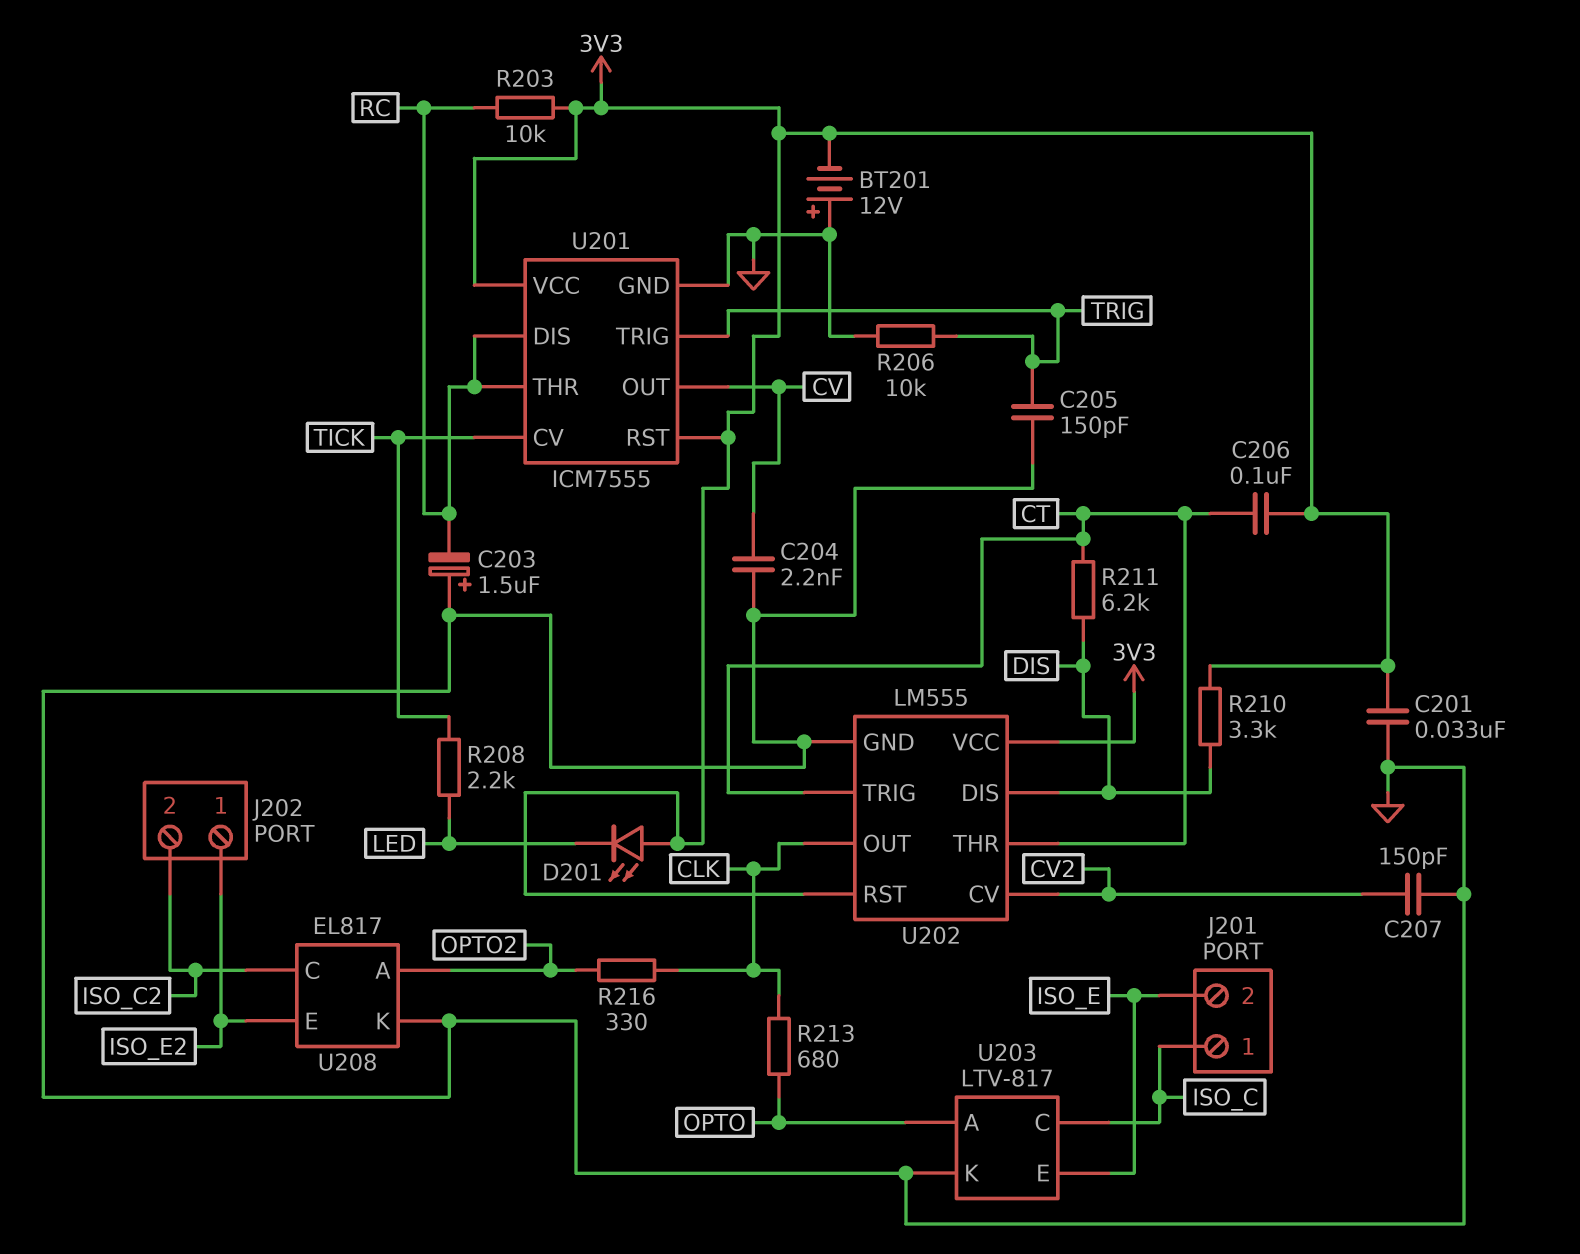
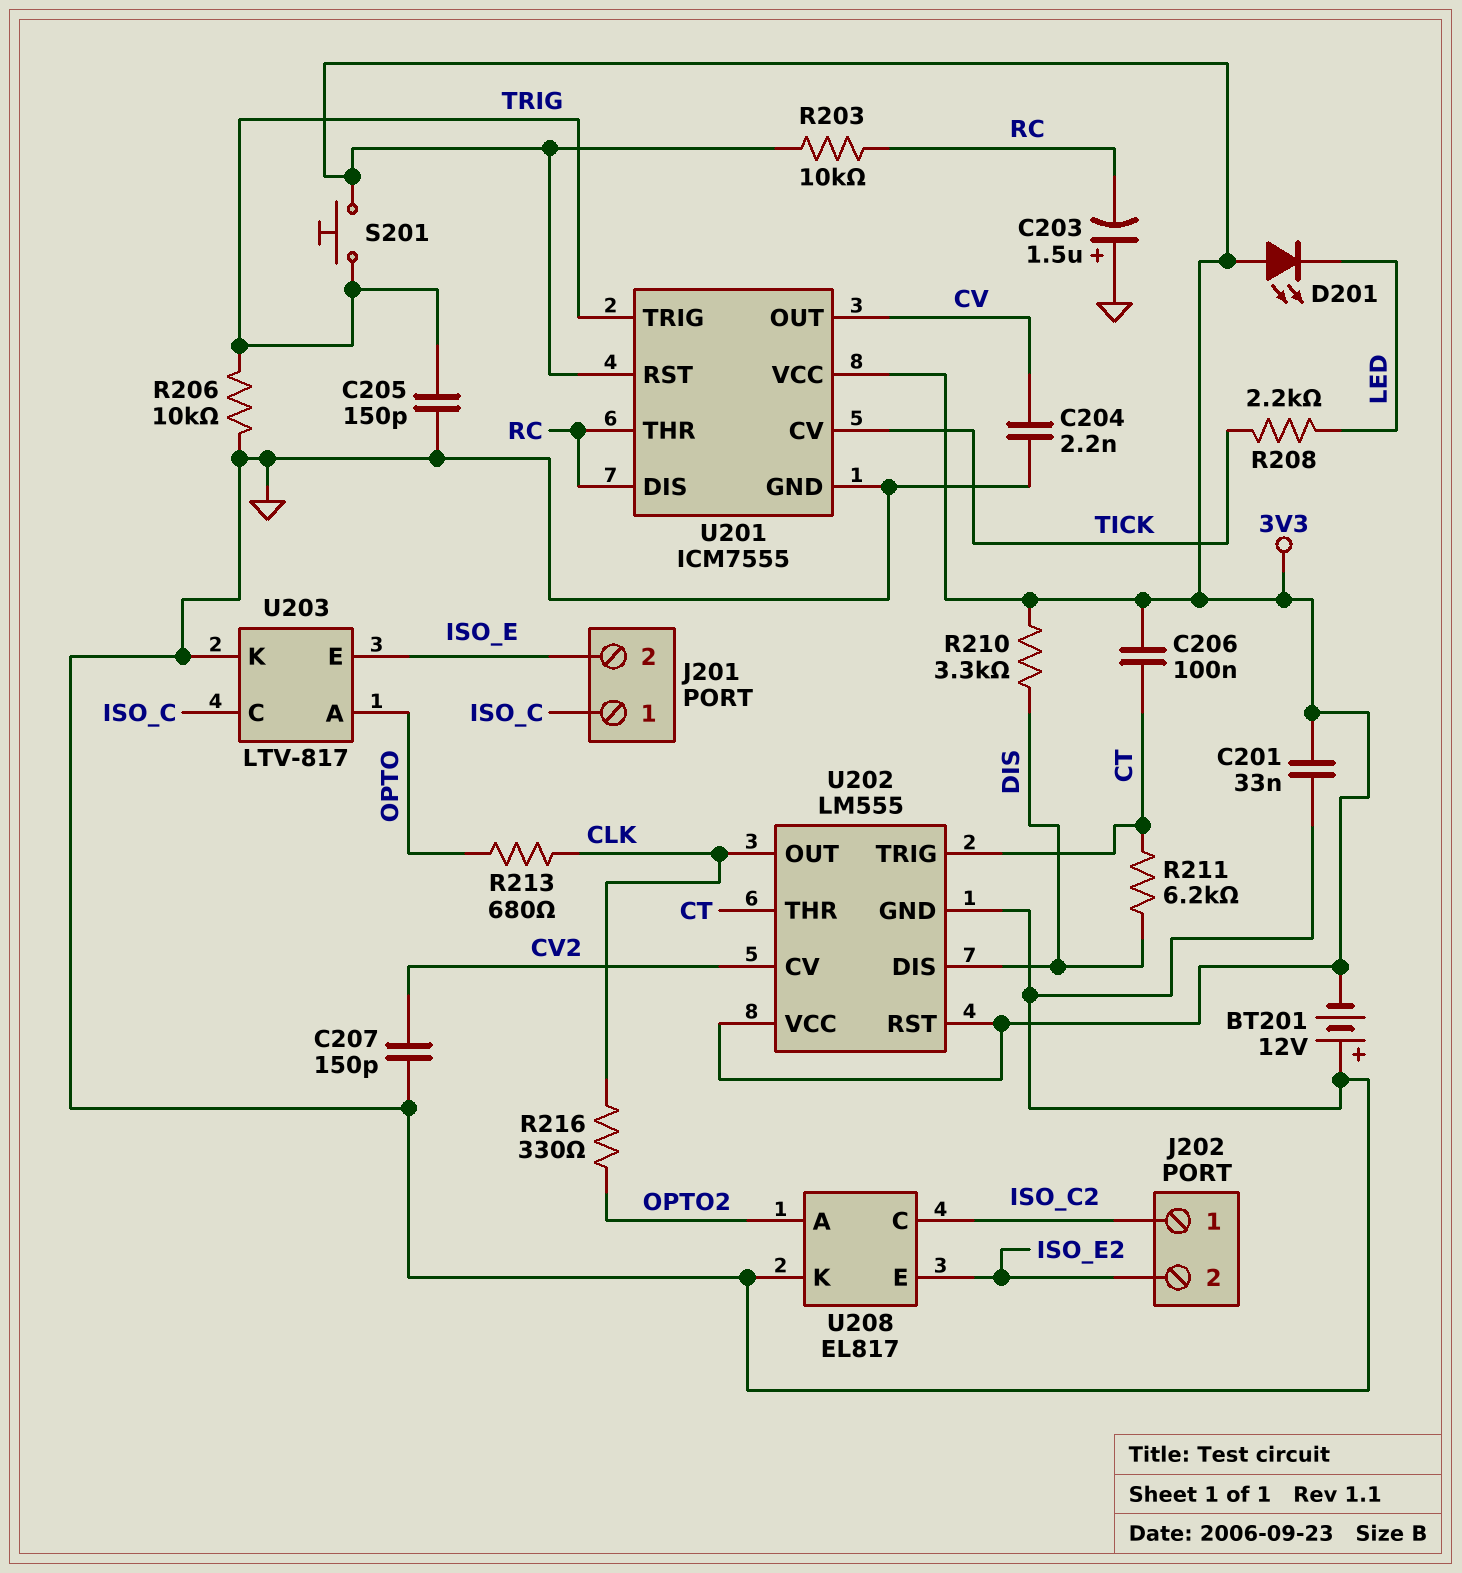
J202 pin 1: ISO_E2 -> ISO_C2
J202 pin 2: ISO_C2 -> ISO_E2
S201: none -> button (3V3, TRIG)

